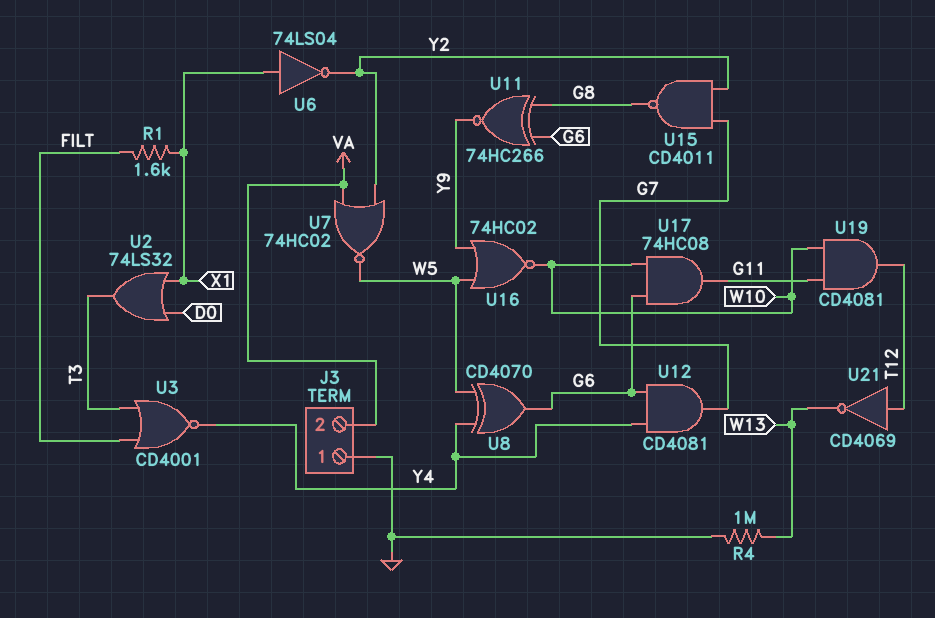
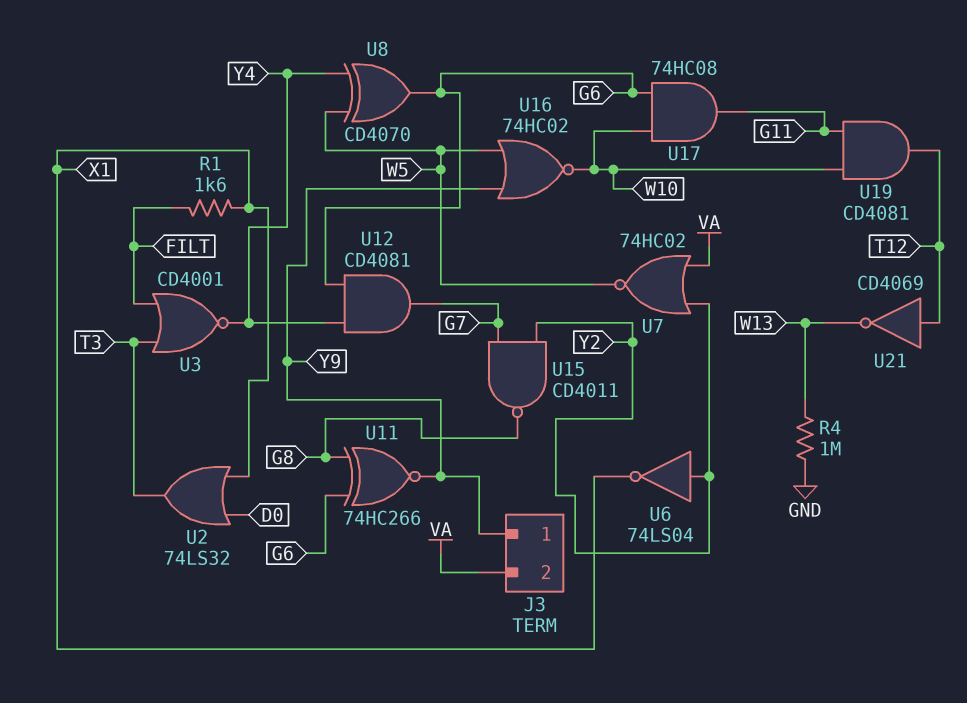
J3 pin 1: GND -> Y9
U6: NOT 74LS04 (in X1, out Y2) -> NOT 74LS04 (in Y2, out X1)

